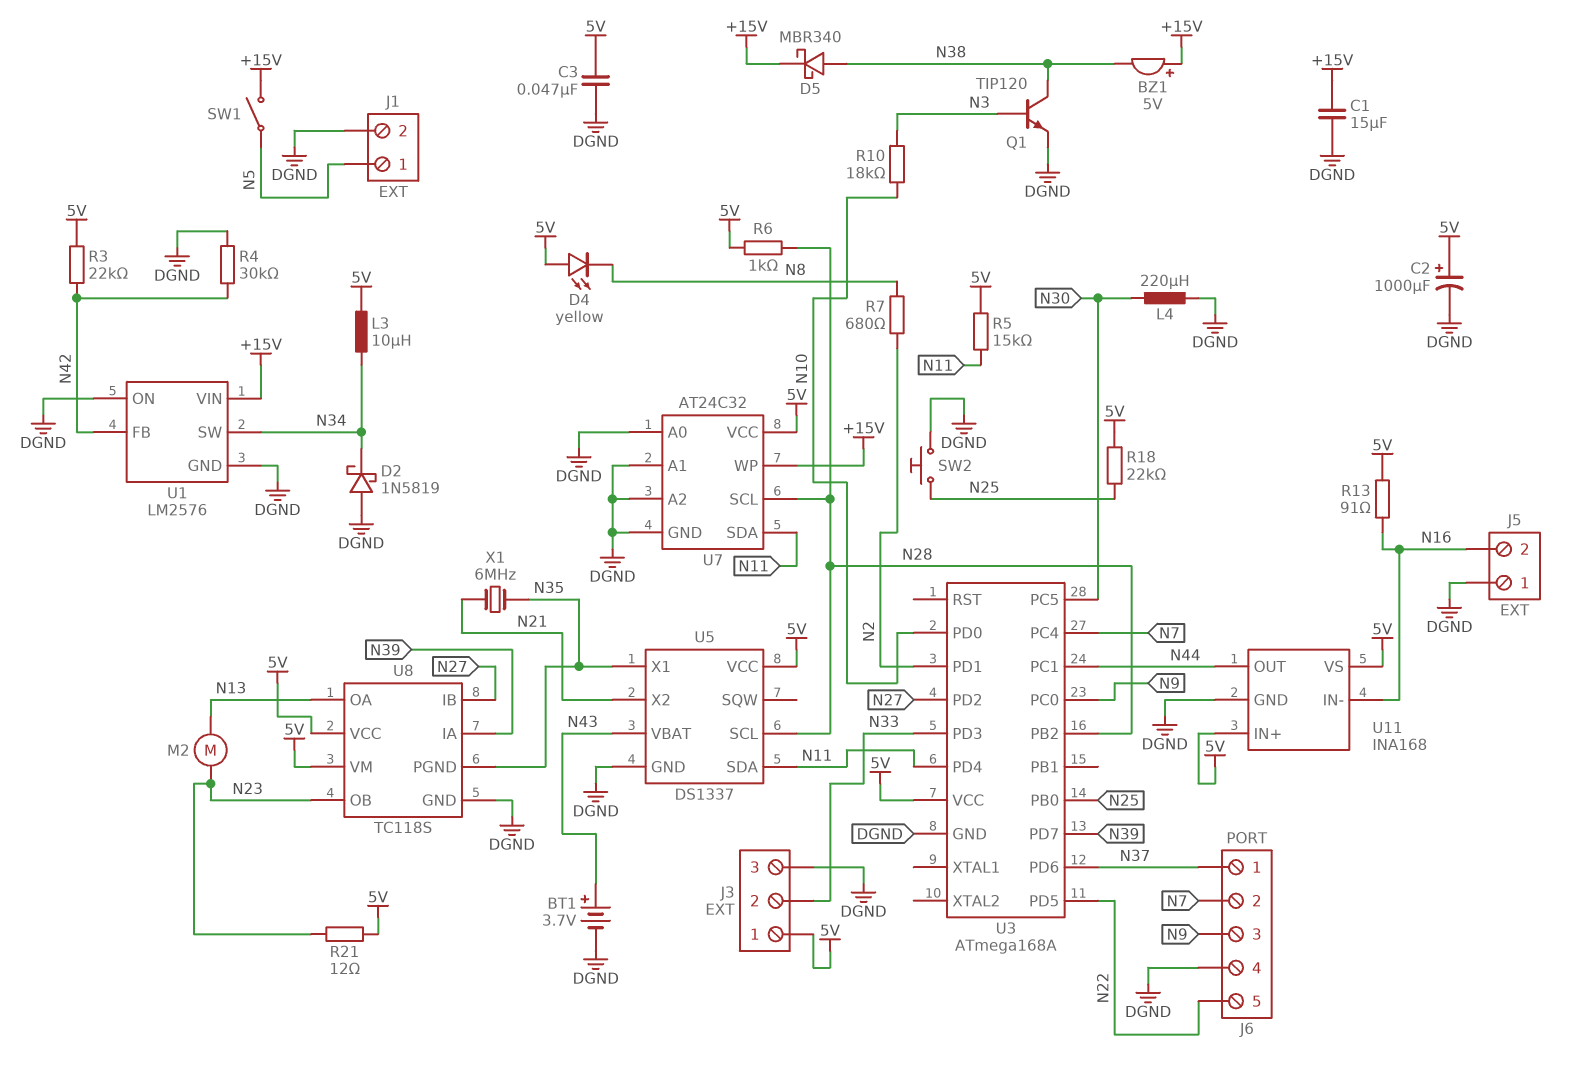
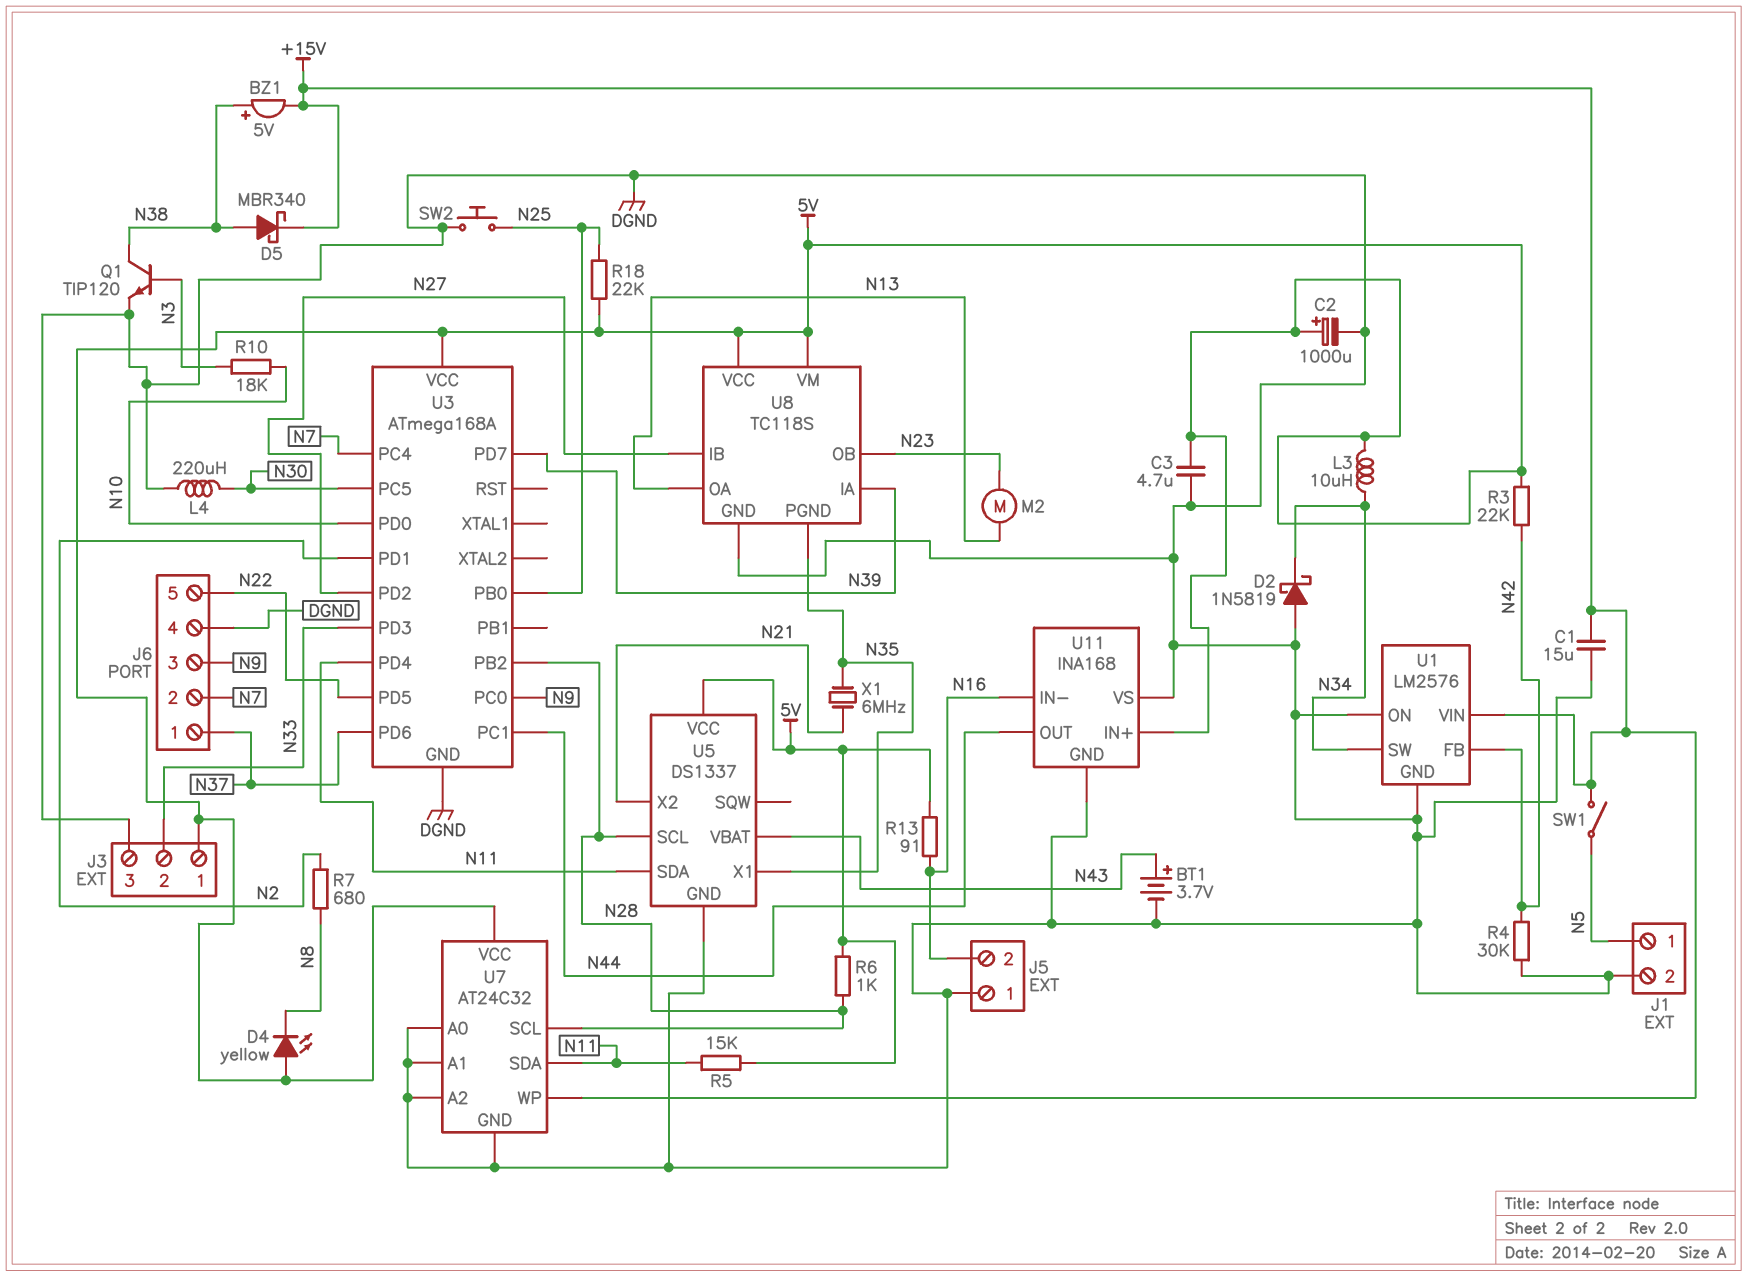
BZ1: buzzer 5V (plus +15V, minus N38) -> buzzer 5V (plus N38, minus +15V)
C3: 47nF (5V, DGND) -> 4.7uF (5V, DGND)
R21: 12 (5V, N23) -> none
U11 pin VS: 5V -> DGND

